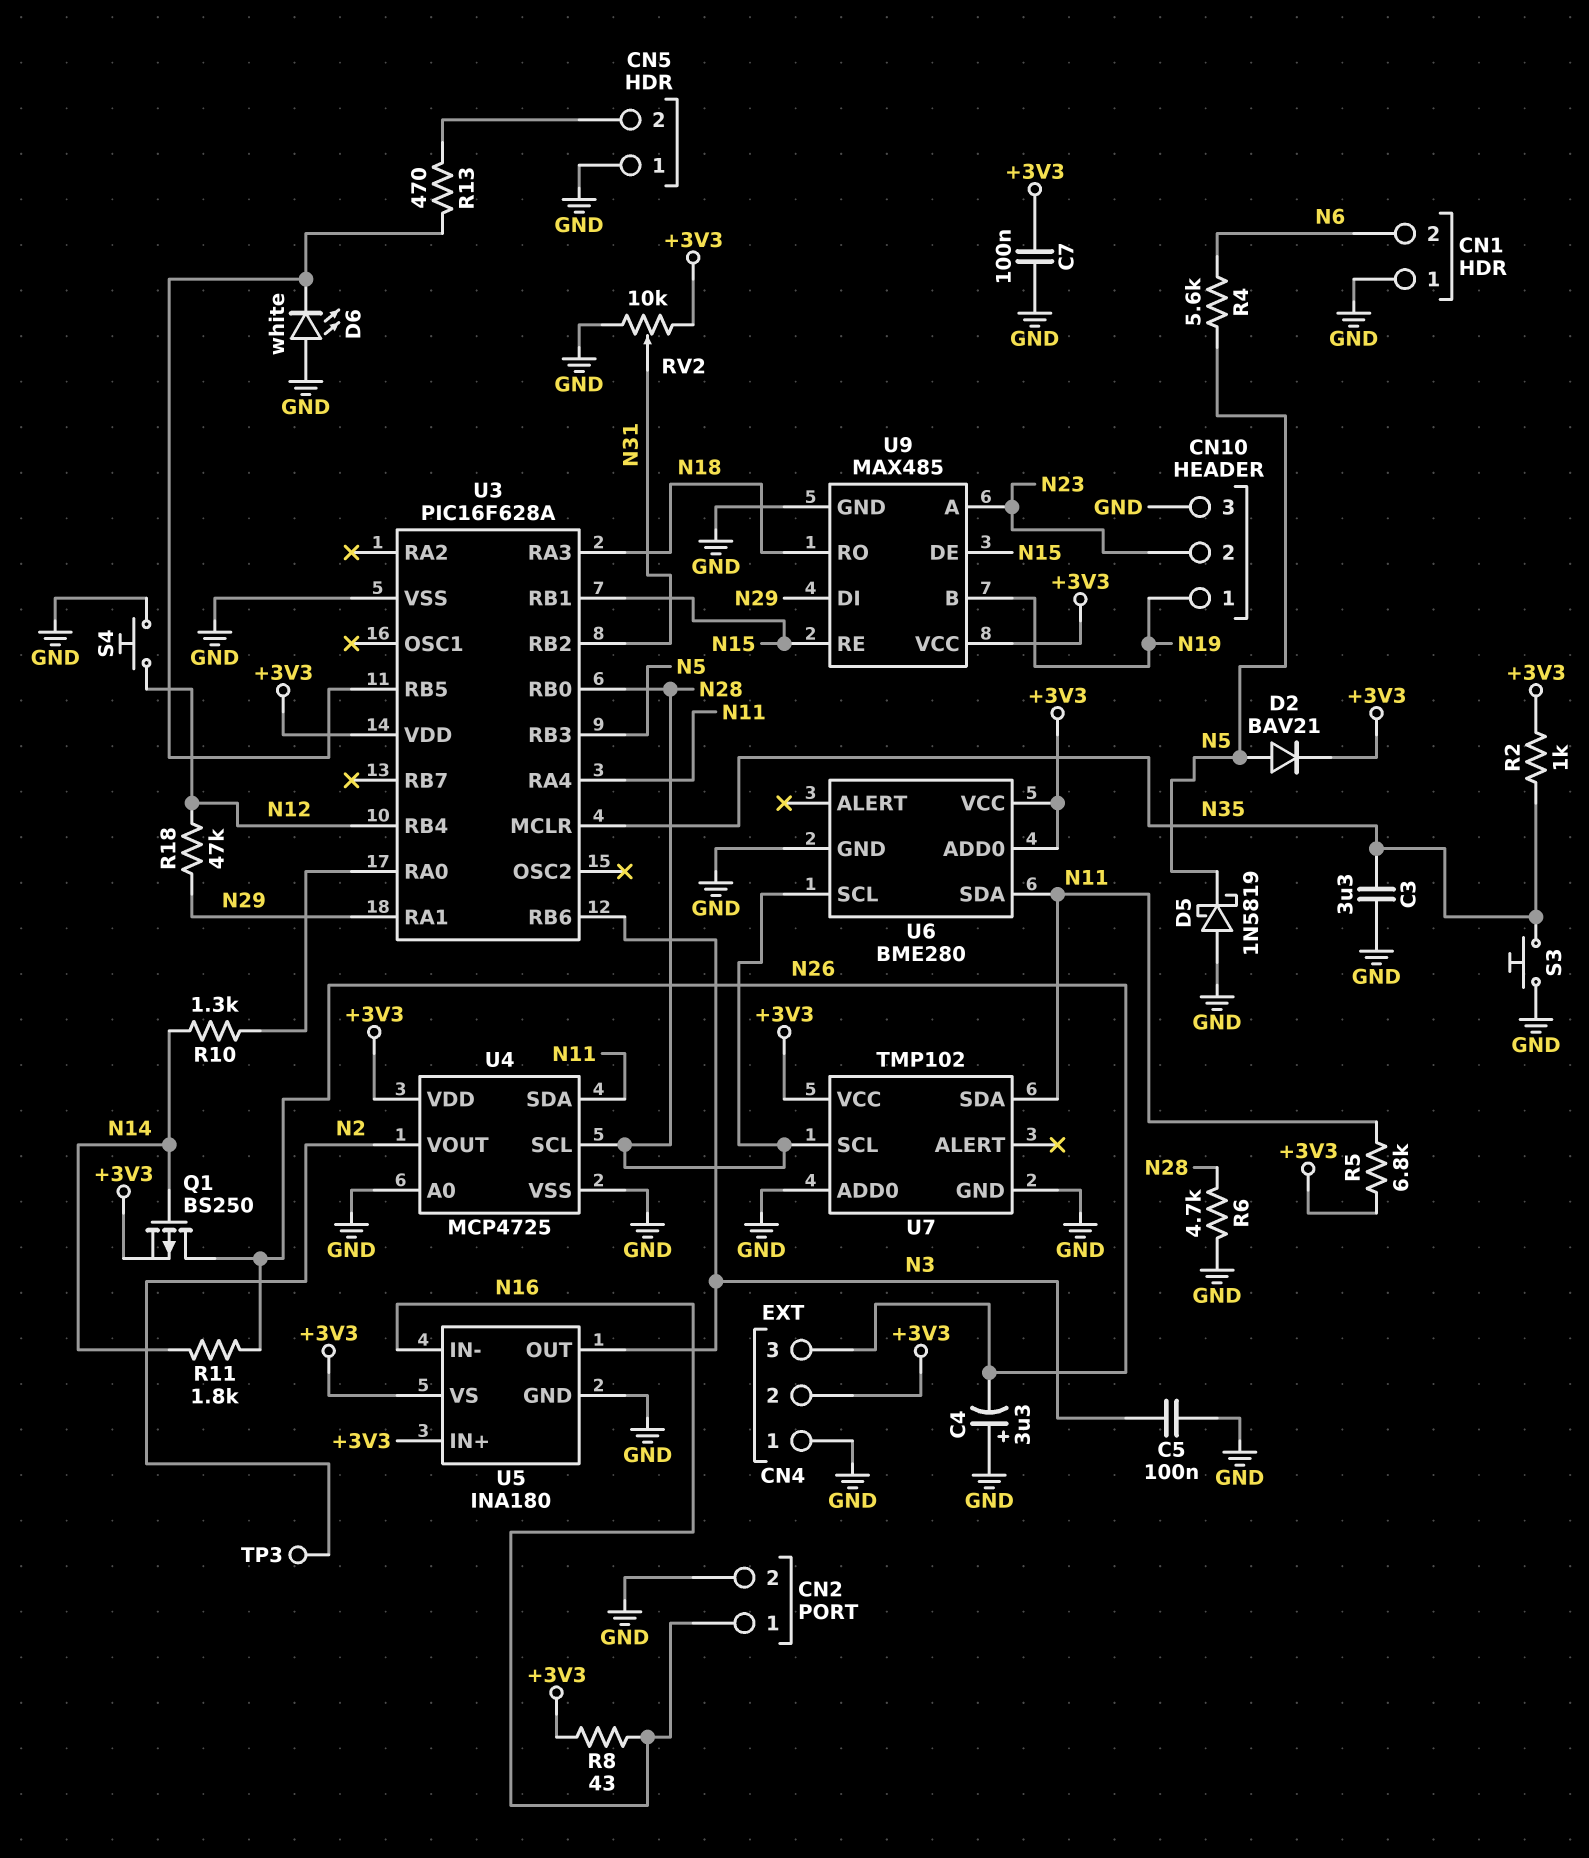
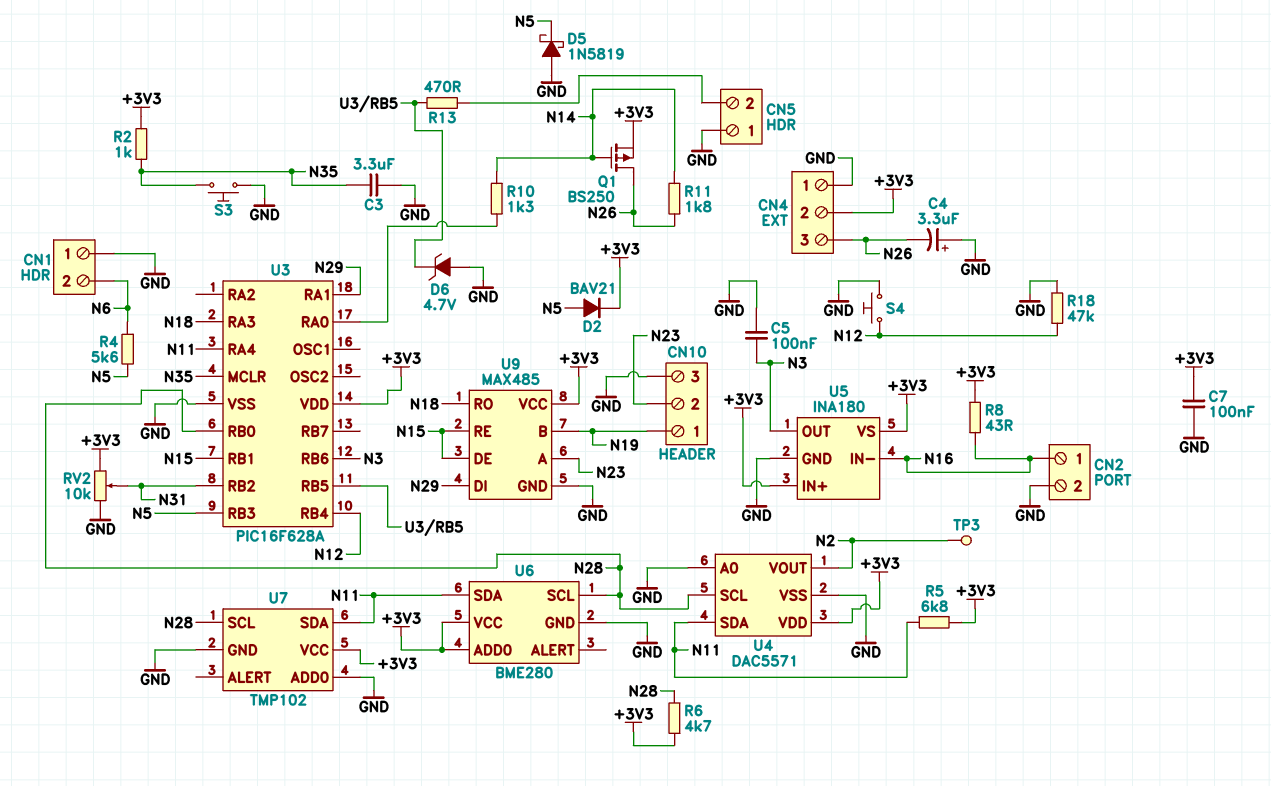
D6: LED white (A GND, K U3/RB5) -> zener 4.7V (A GND, K U3/RB5)
R6: 4.7k (GND, N28) -> 4.7k (+3V3, N28)
R18: 47k (N12, N29) -> 47k (GND, N12)
U4: MCP4725 -> DAC5571

